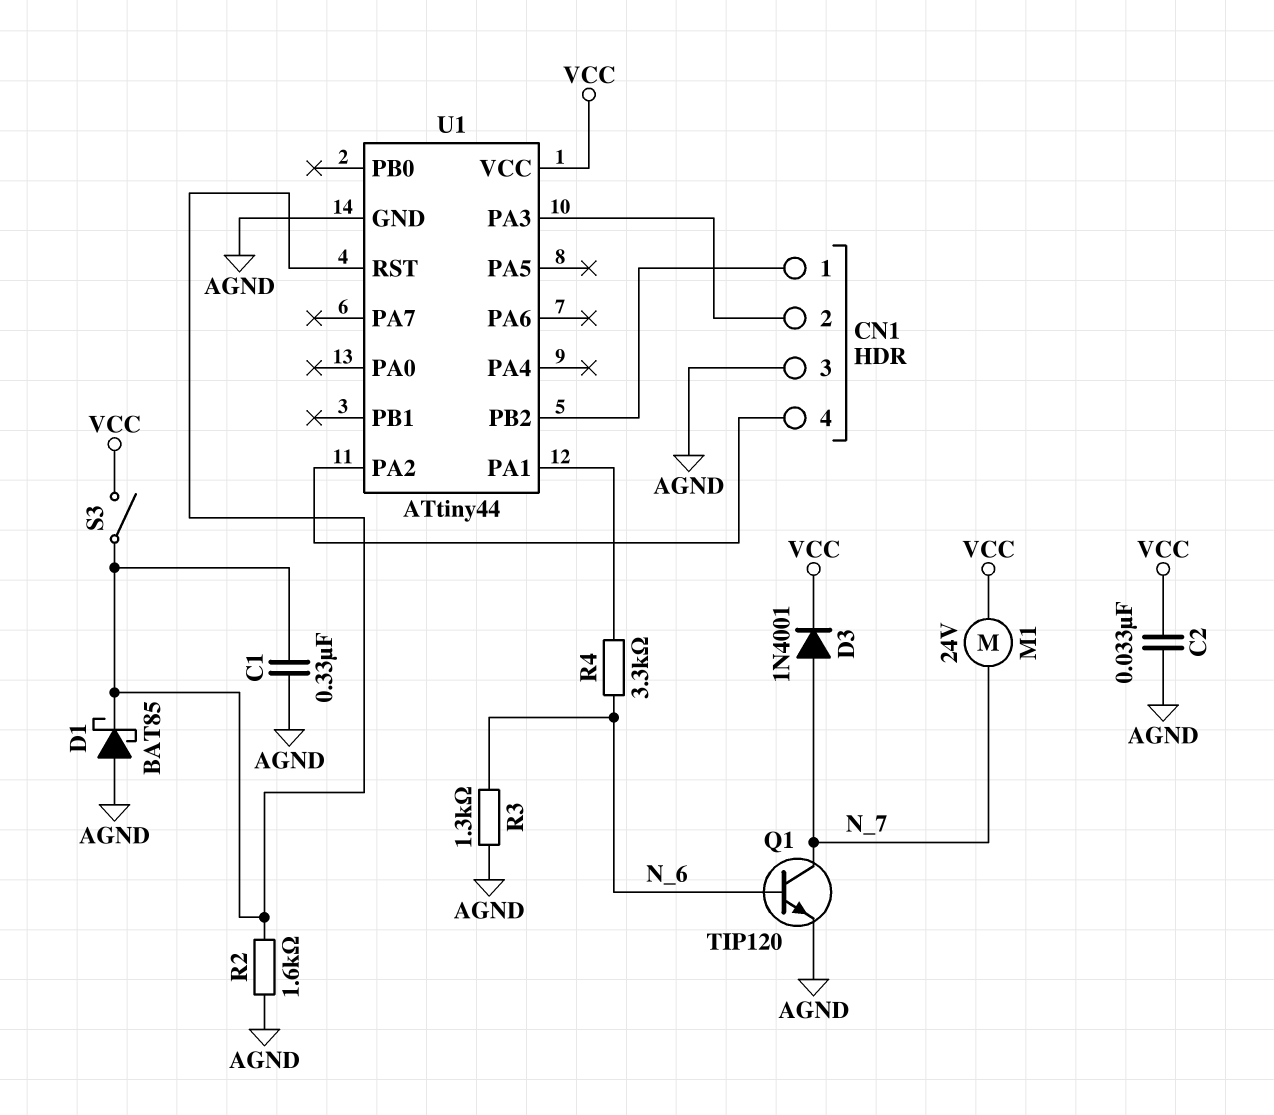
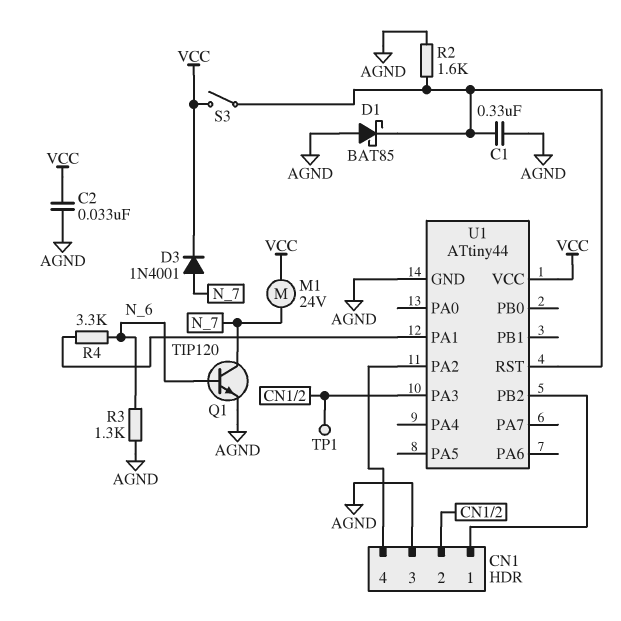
TP1: none -> test point (CN1/2)

